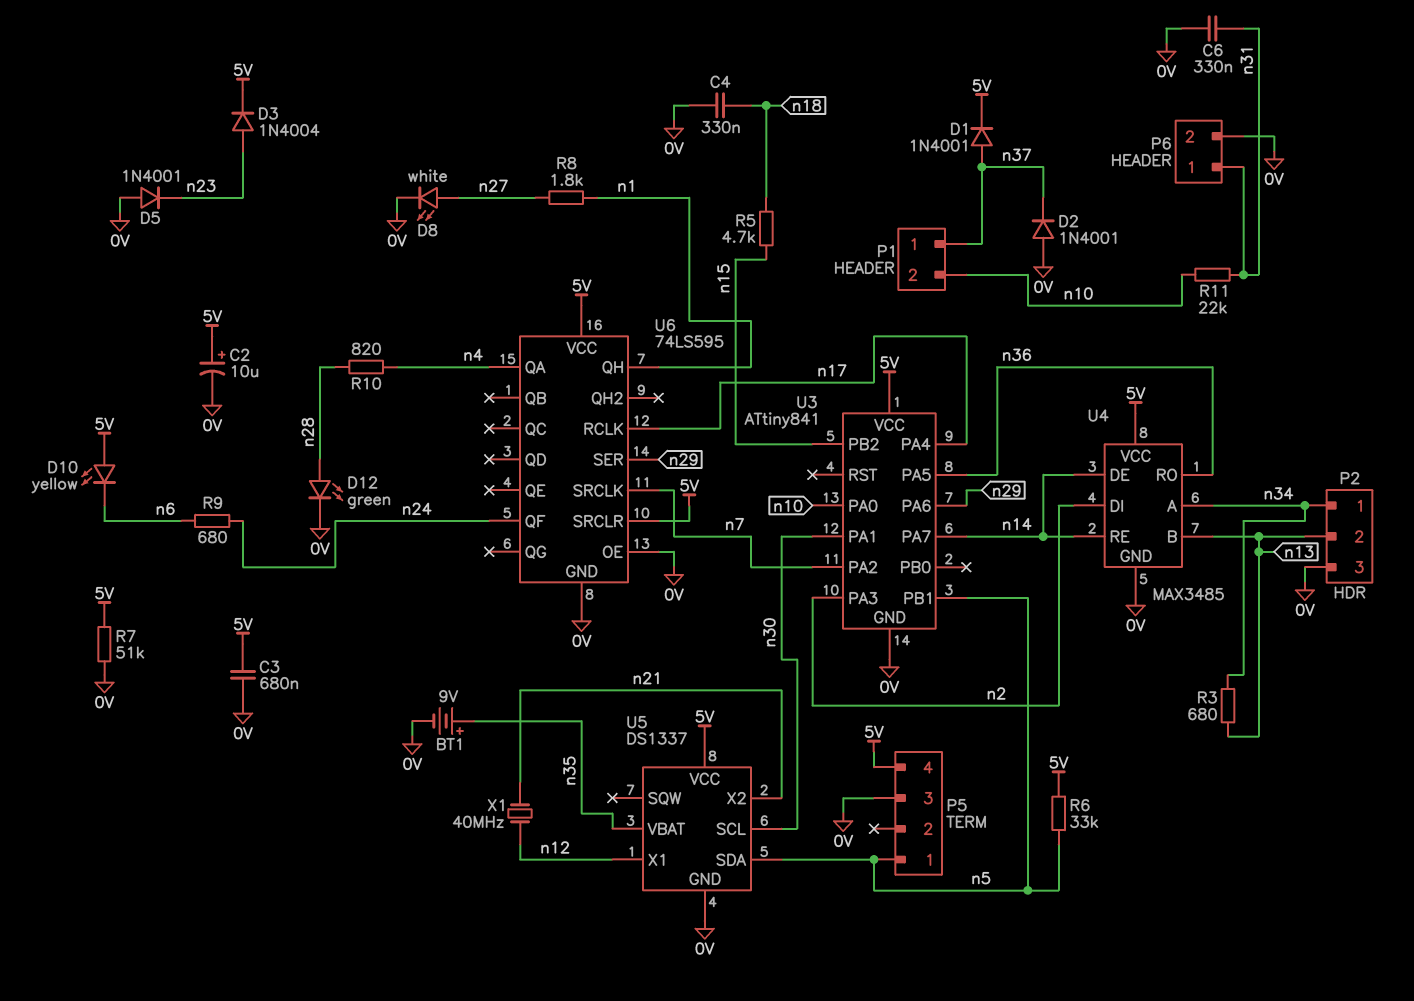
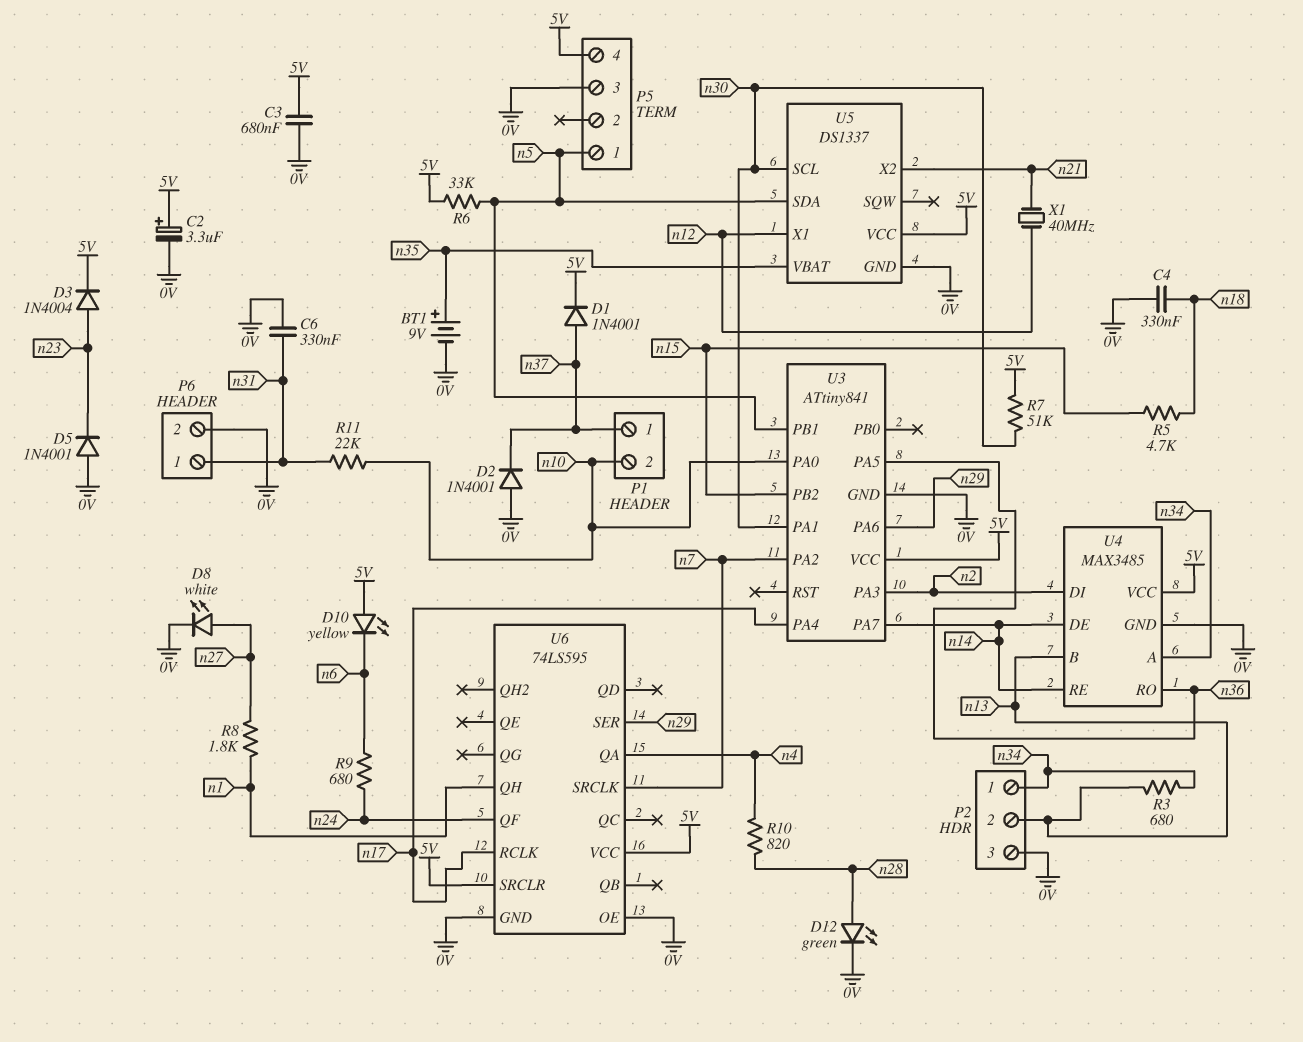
C2: 10uF (plus 5V, minus 0V) -> 3.3uF (plus 5V, minus 0V)
R7: 51k (0V, 5V) -> 51k (5V, n30)

